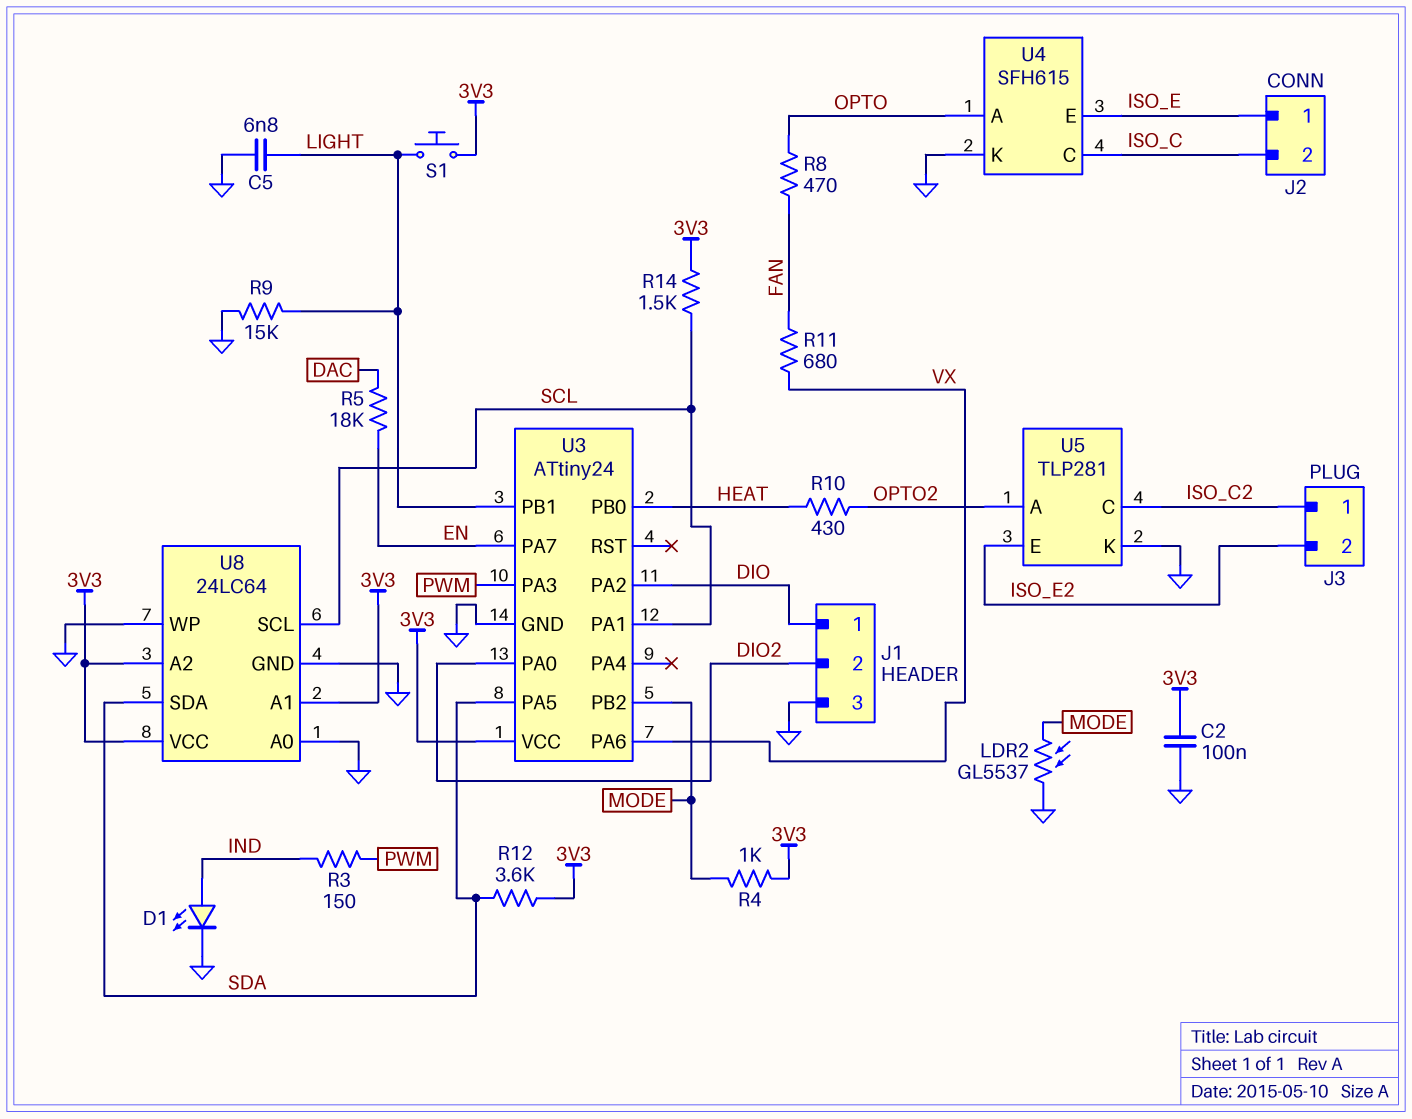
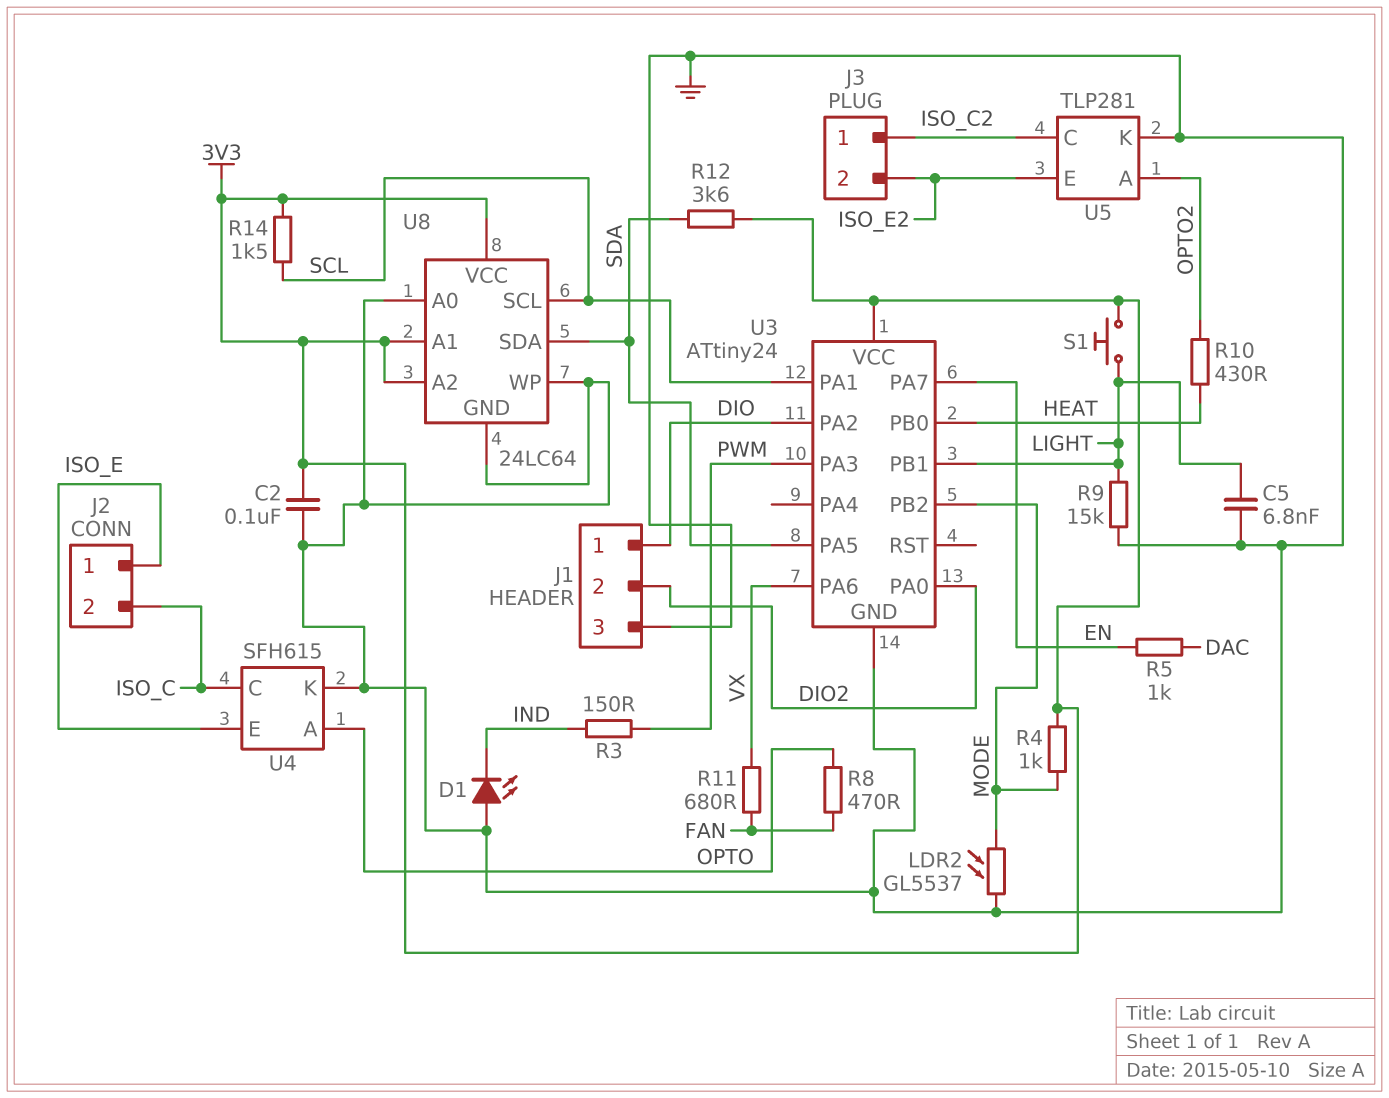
D1: LED (A IND, K GND) -> LED (A GND, K IND)
R5: 18k (DAC, EN) -> 1k (DAC, EN)

